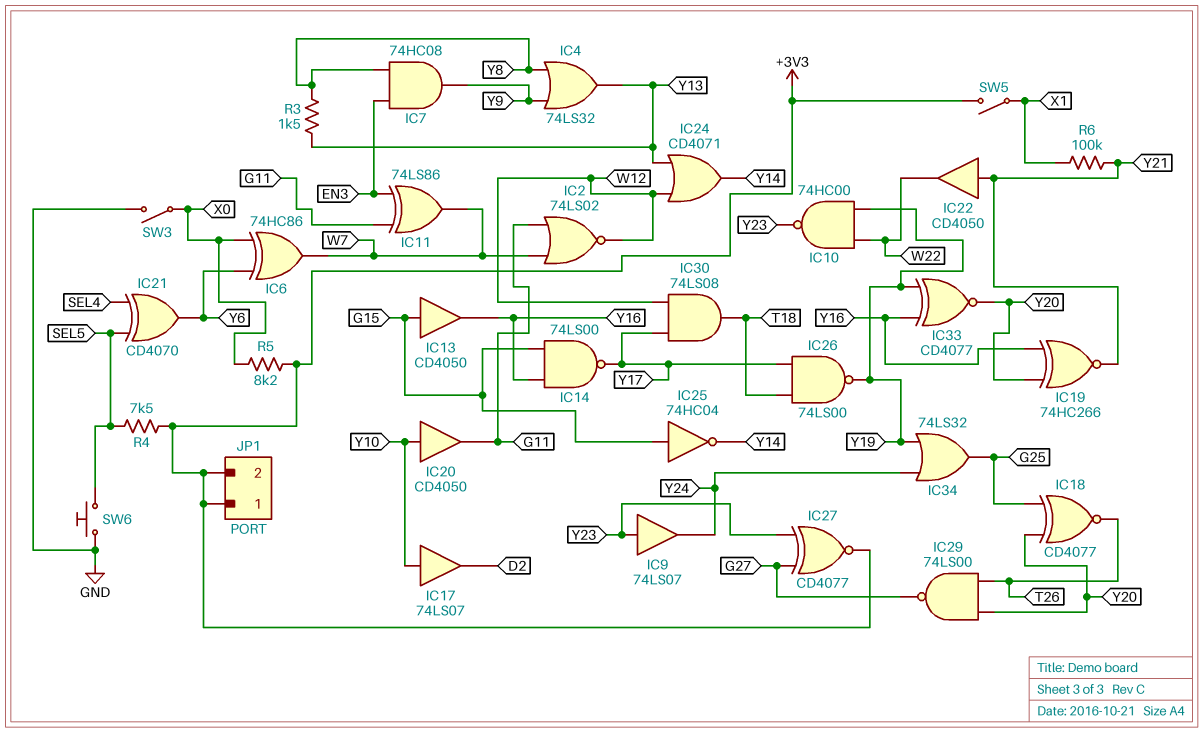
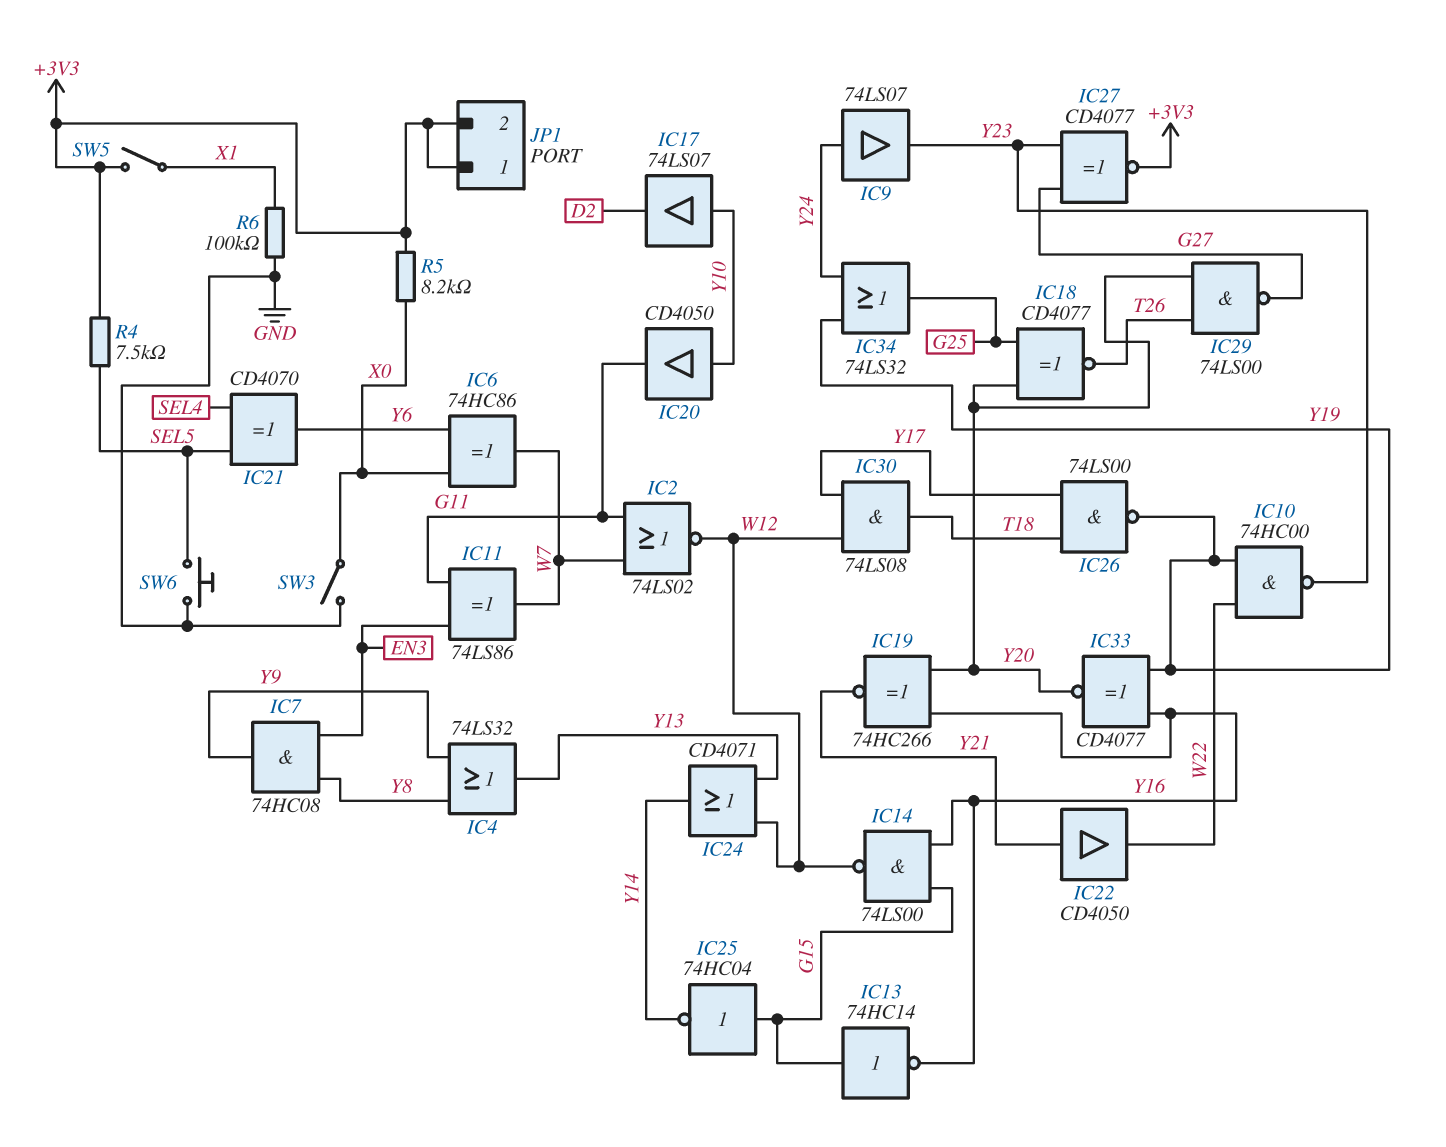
IC9: buffer 74LS07 (in Y23, out Y24) -> buffer 74LS07 (in Y24, out Y23)
IC13: buffer CD4050 (in G15, out Y16) -> NOT 74HC14 (in G15, out Y16)
IC14: NAND 74LS00 (in G15, in Y16, out Y17) -> NAND 74LS00 (in G15, in Y16, out W12)
R3: 1.5k (Y8, Y13) -> none
R6: 100k (X1, Y21) -> 100k (GND, X1)

